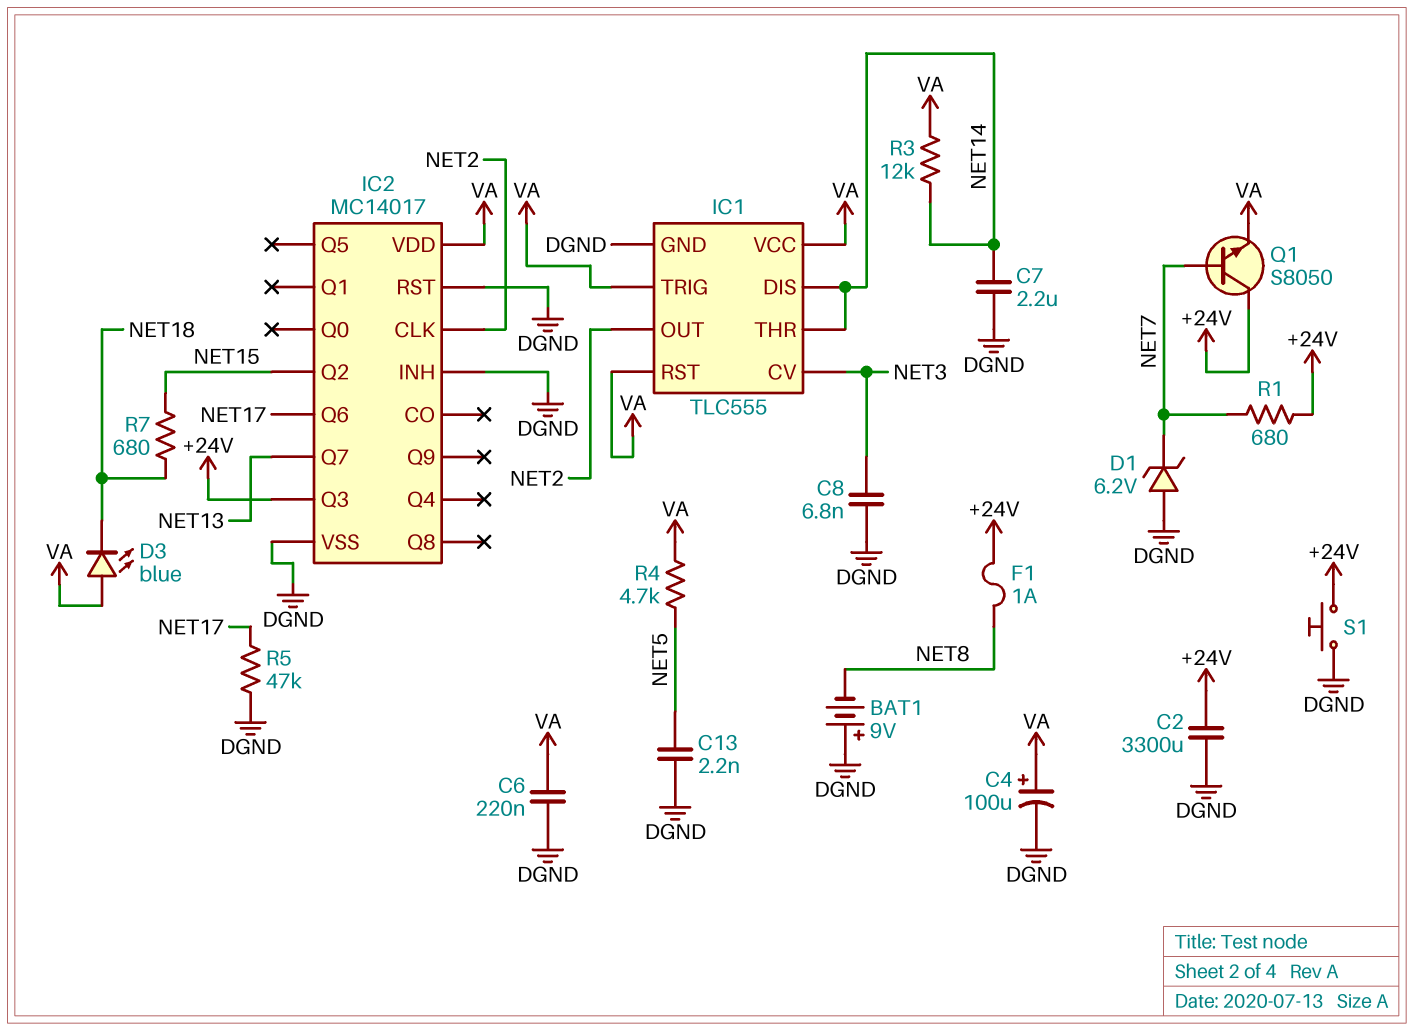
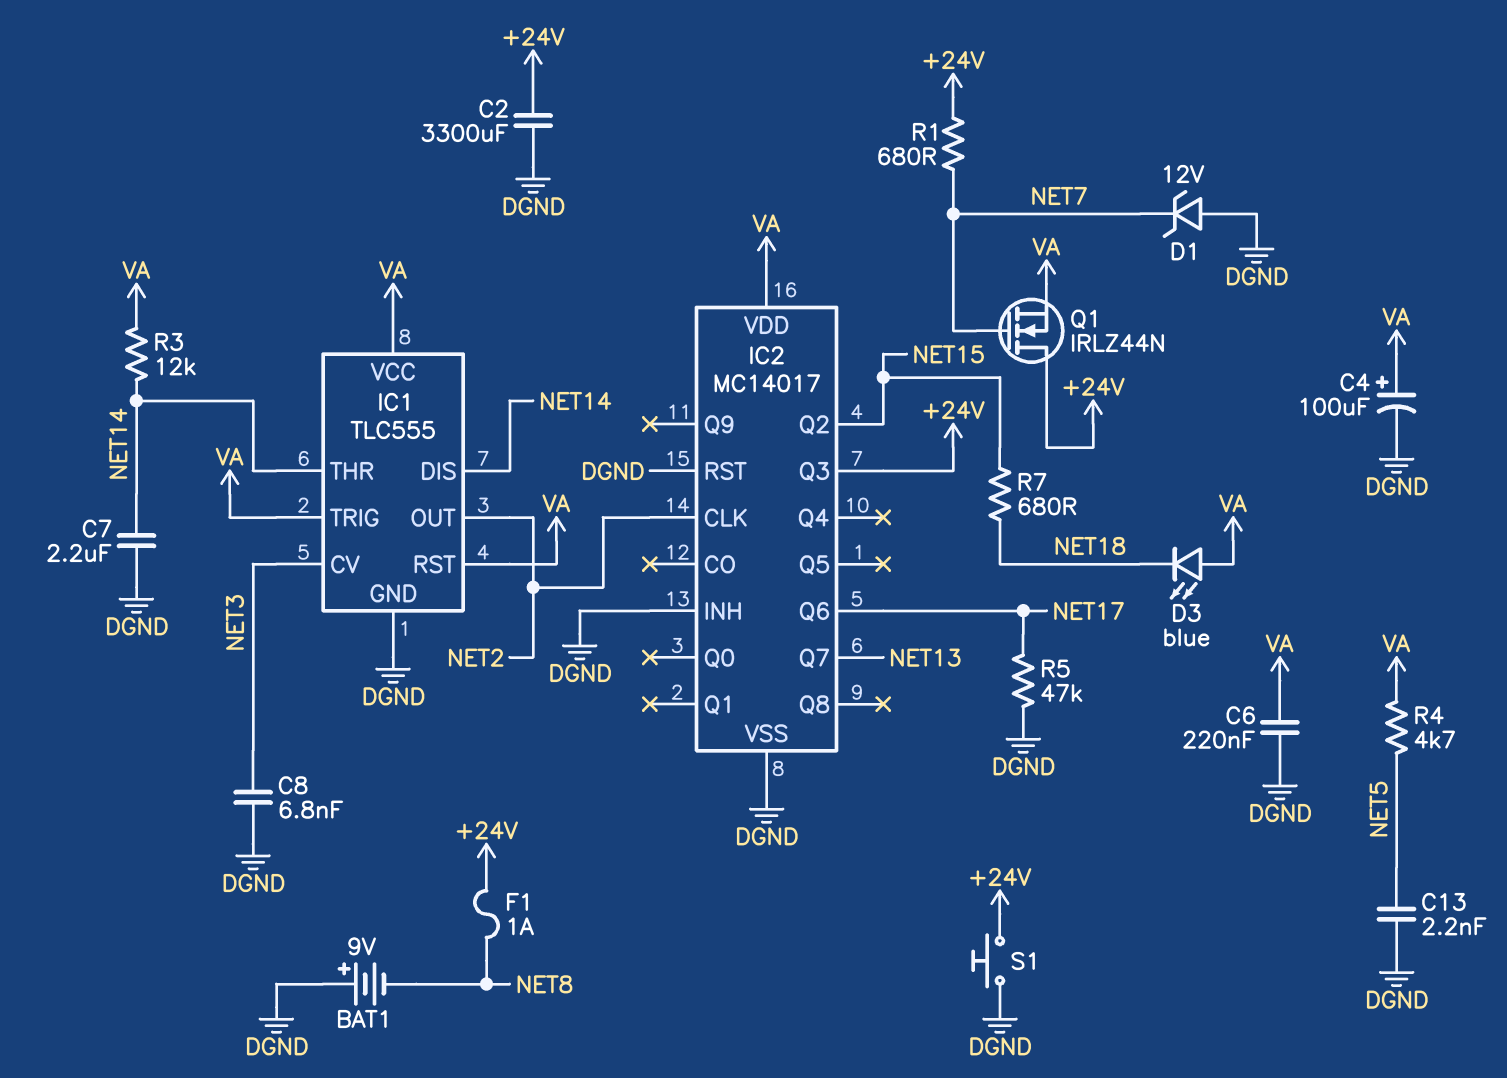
D1: zener 6.2V (A DGND, K NET7) -> zener 12V (A DGND, K NET7)
Q1: NPN S8050 (B NET7, C +24V, E VA) -> NMOS IRLZ44N (G NET7, D +24V, S VA)

